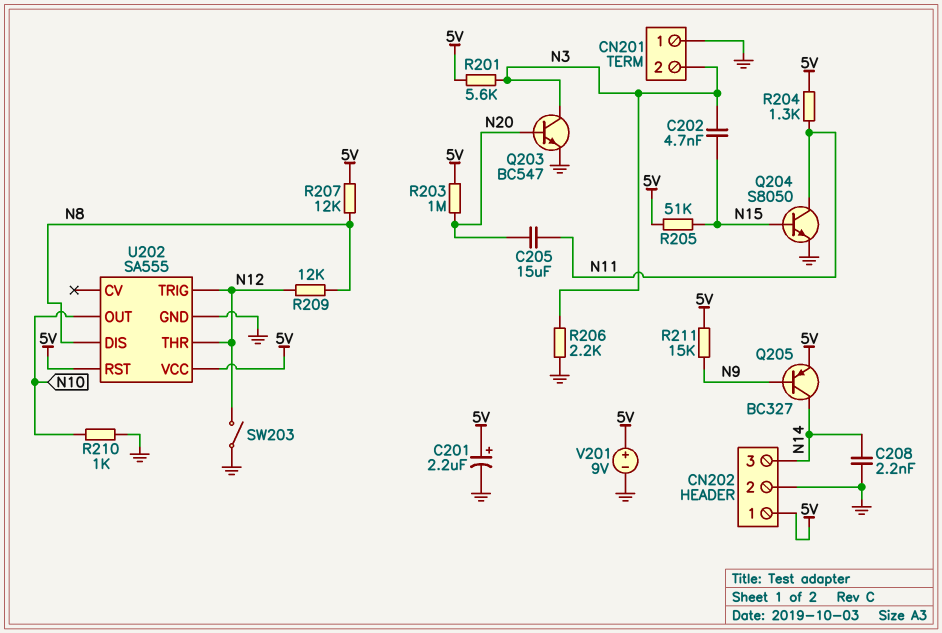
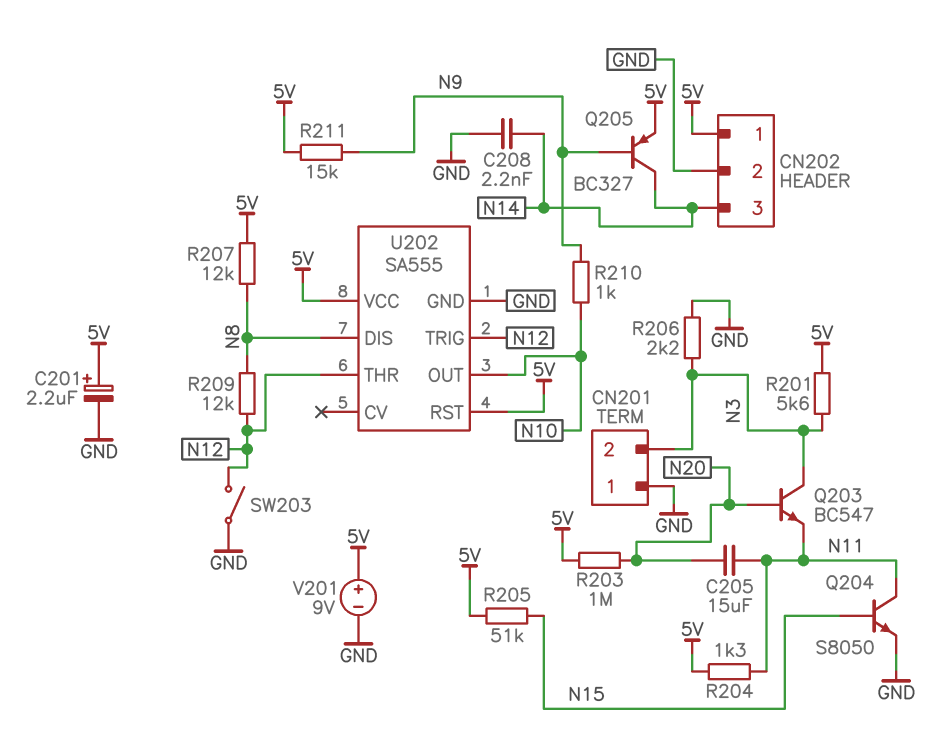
C202: 4.7nF (N3, N15) -> none
Q203: NPN BC547 (B N20, C N3, E GND) -> NPN BC547 (B N20, C N3, E N11)
R210: 1k (GND, N10) -> 1k (N9, N10)

